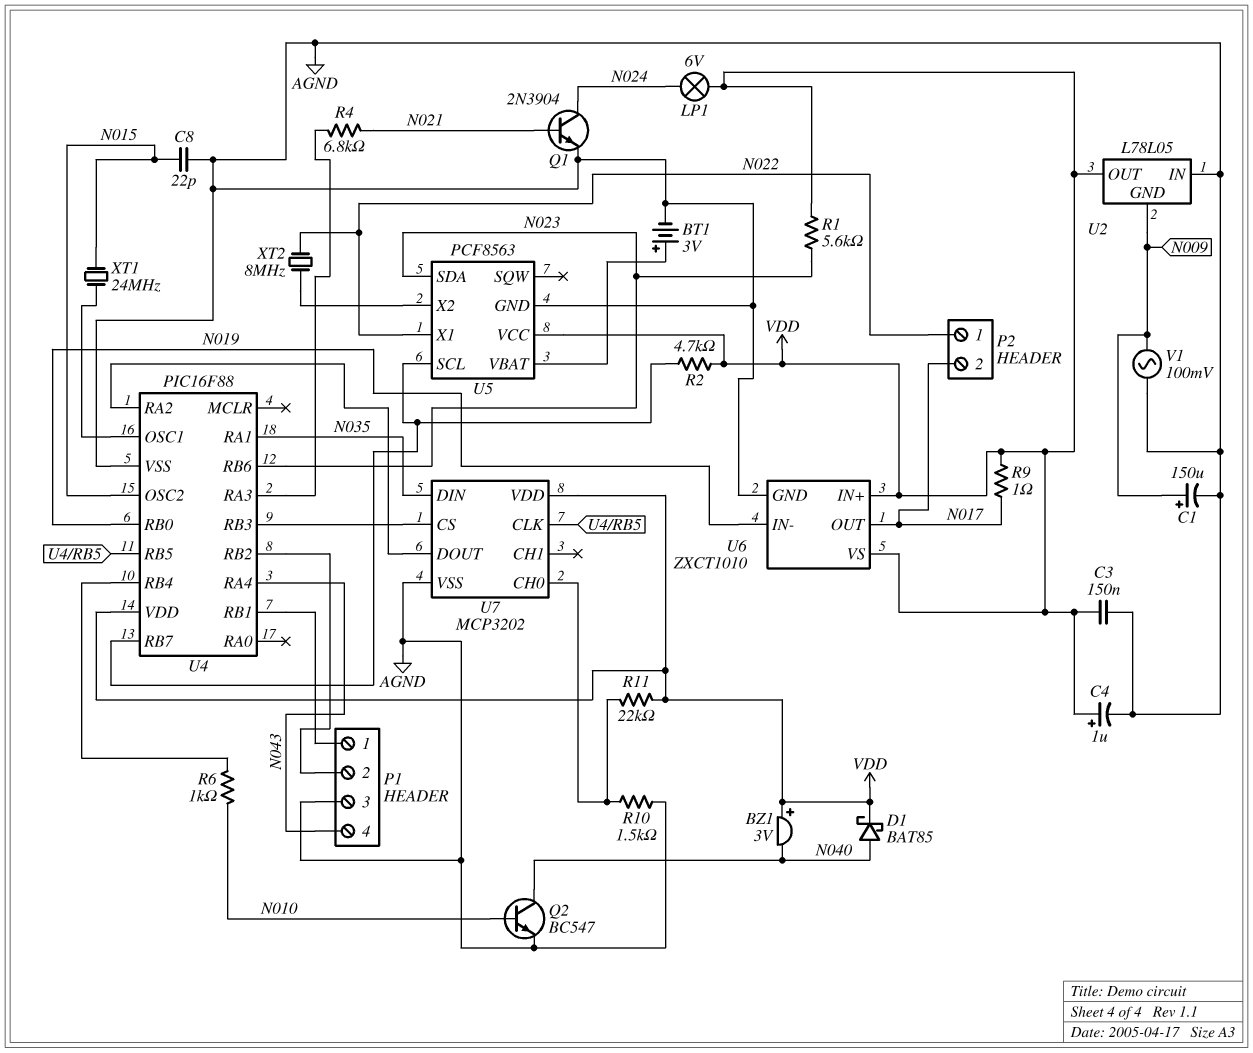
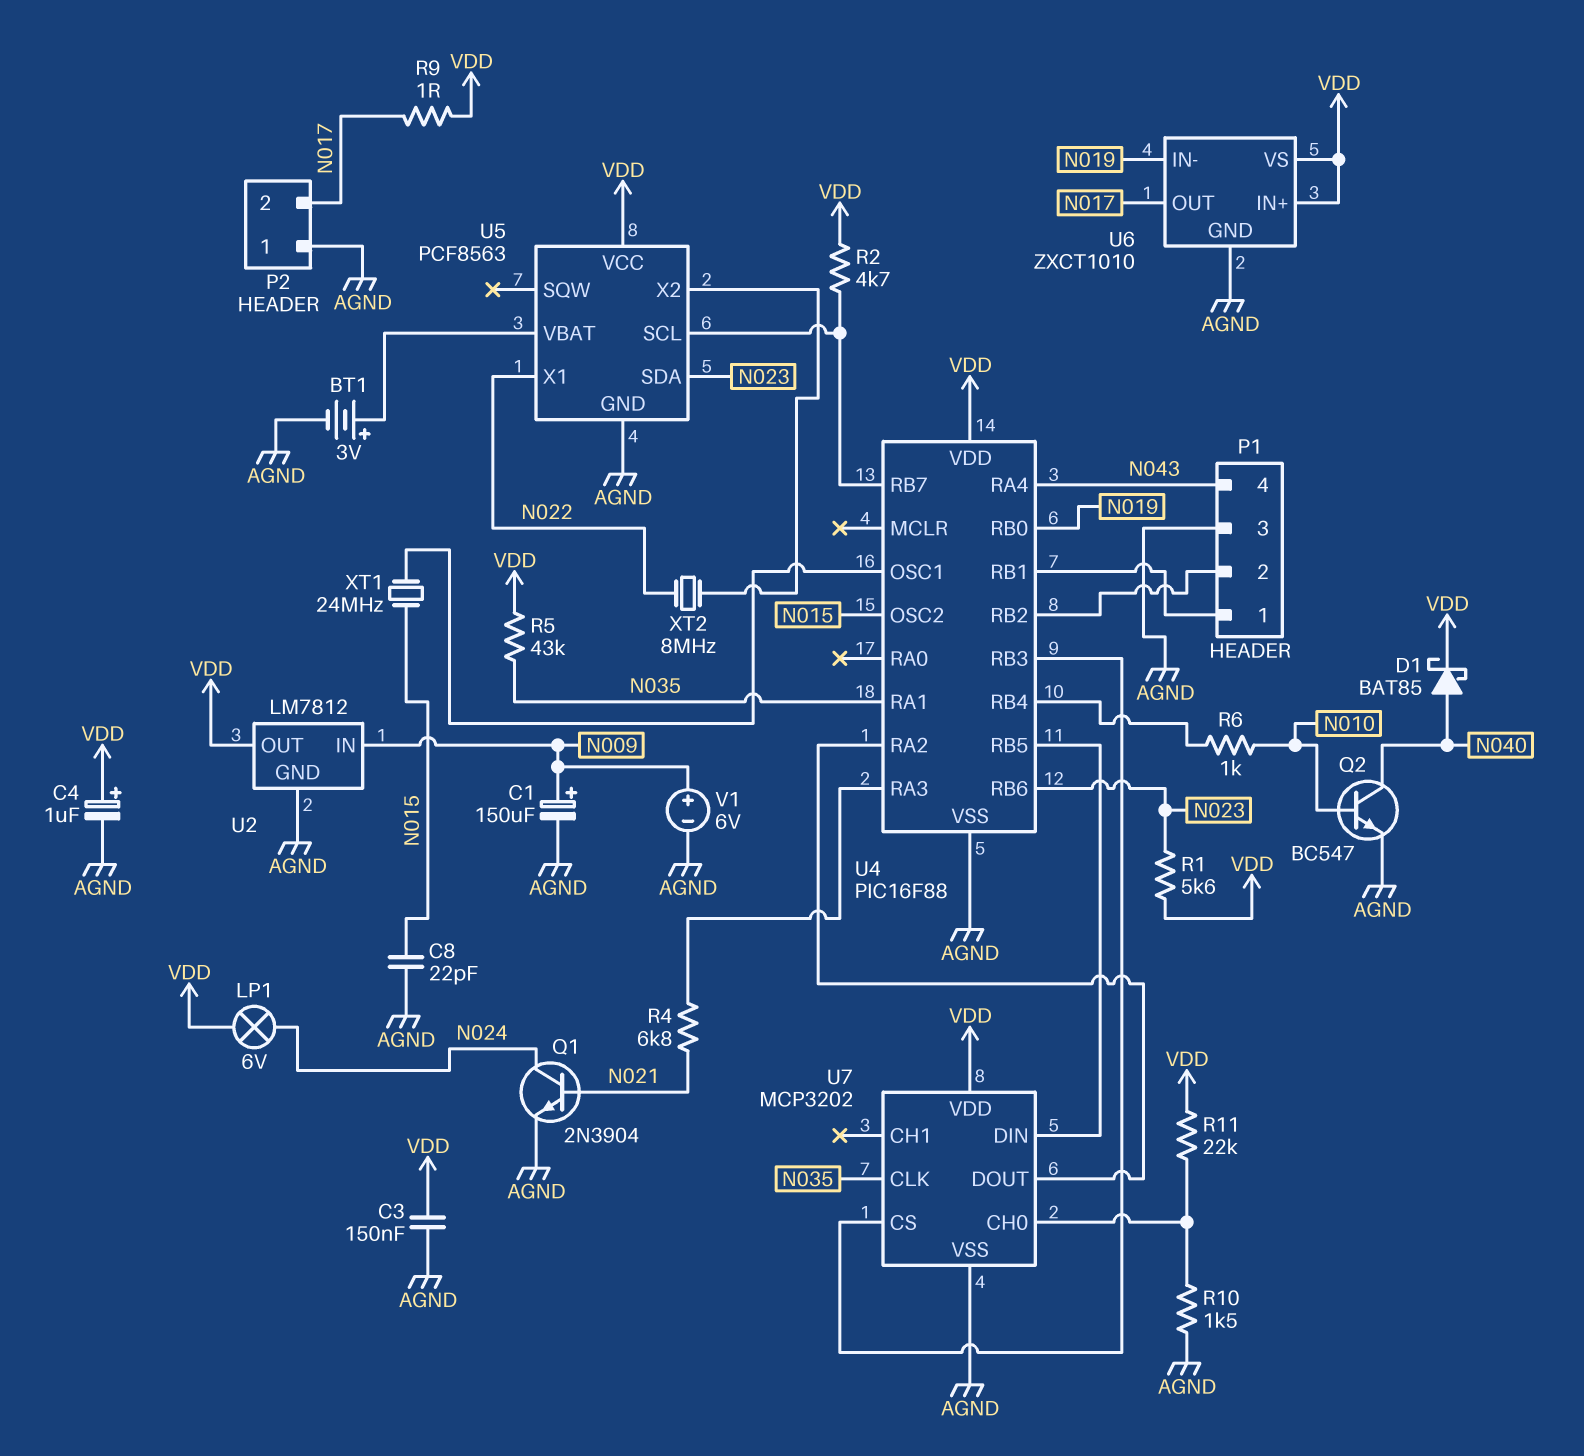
BZ1: buzzer 3V (plus VDD, minus N040) -> none
P2 pin 1: N022 -> AGND
R5: none -> 43k (N035, VDD)
U2: L78L05 -> LM7812
U2 pin GND: N009 -> AGND
U2 pin IN: AGND -> N009
U7 pin CLK: U4/RB5 -> N035
U7 pin DIN: N035 -> U4/RB5
V1: AC 100mV (AGND, N009) -> 6V (plus N009, minus AGND)

